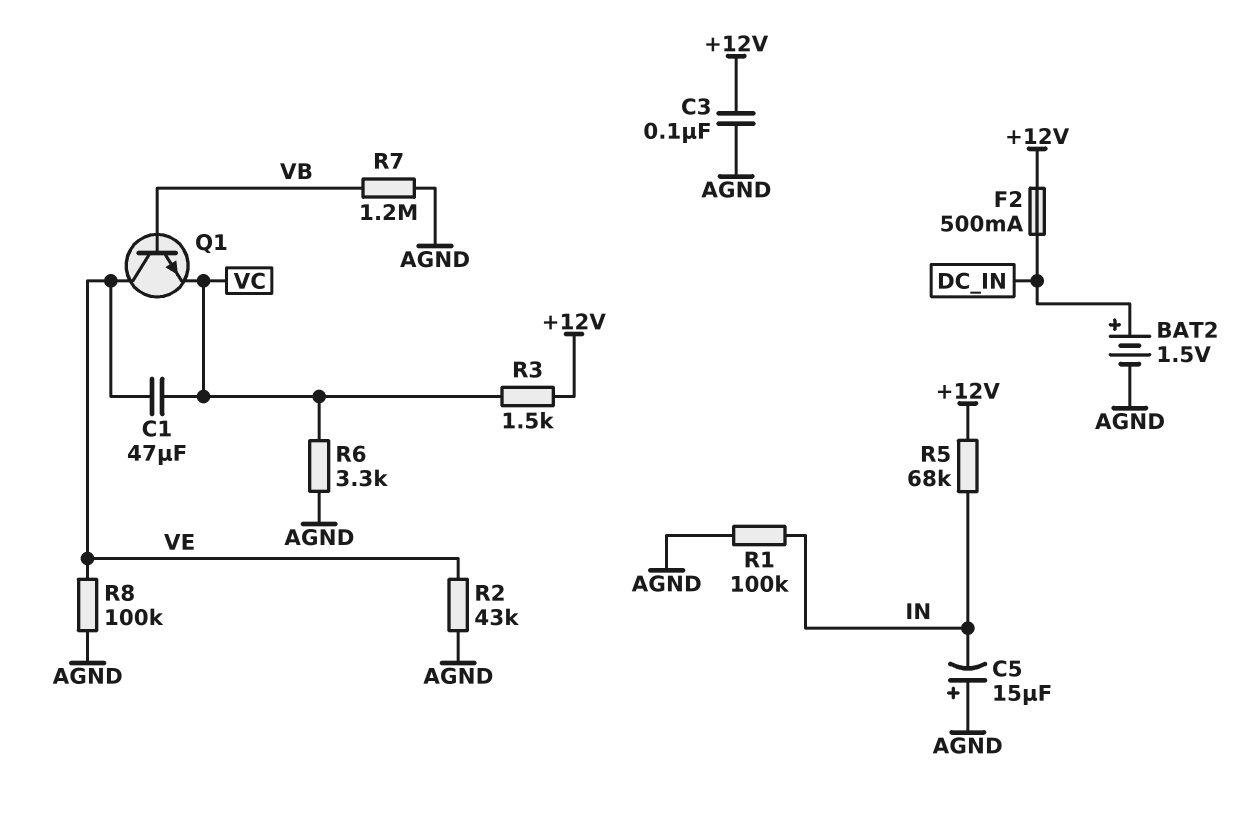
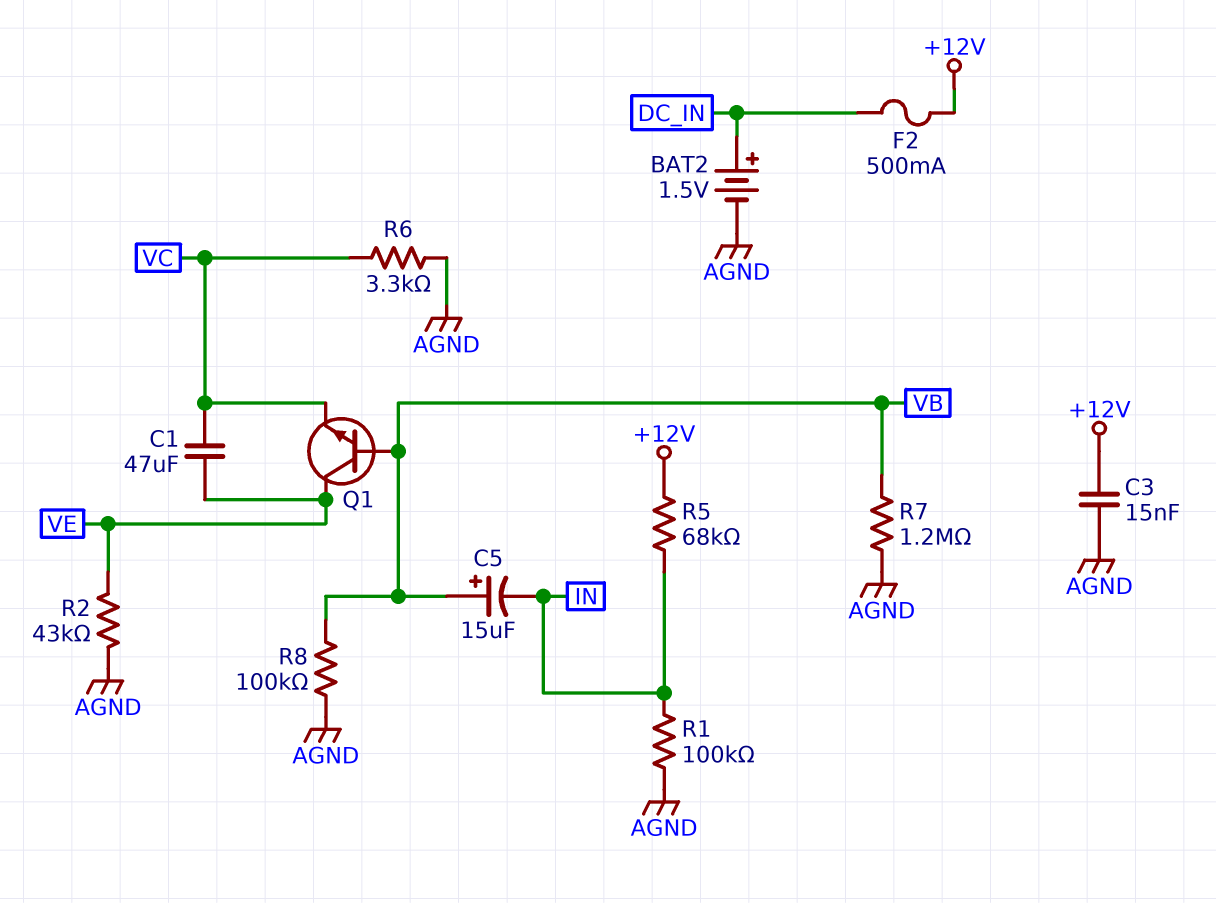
C3: 100nF (+12V, AGND) -> 15nF (+12V, AGND)
C5: 15uF (plus AGND, minus IN) -> 15uF (plus VB, minus IN)
R3: 1.5k (+12V, VC) -> none
R8: 100k (AGND, VE) -> 100k (AGND, VB)

